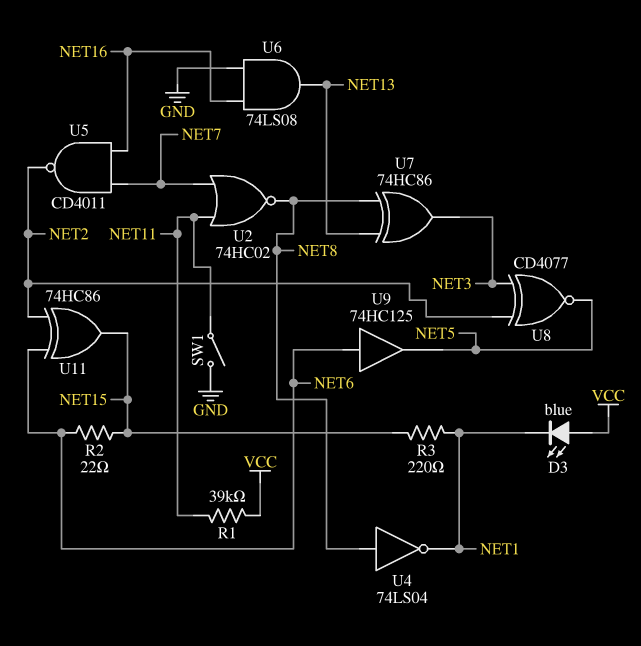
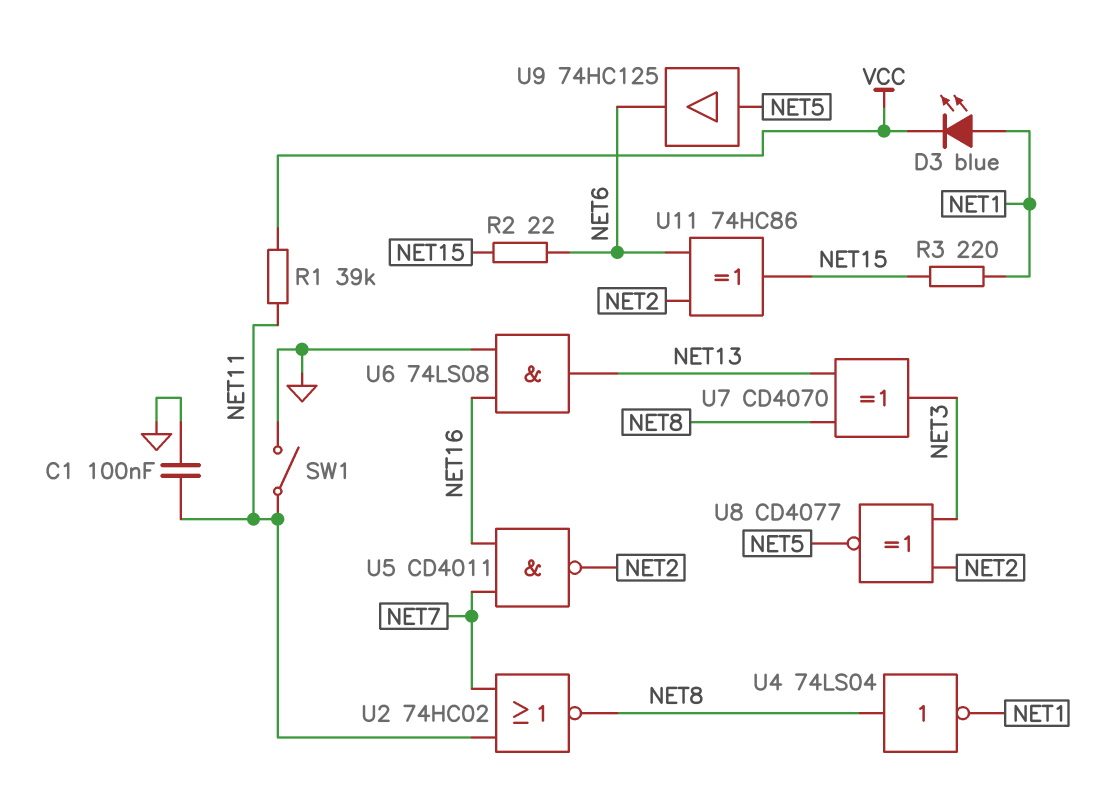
C1: none -> 100nF (GND, NET11)
D3: LED blue (A VCC, K NET1) -> LED blue (A NET1, K VCC)
U7: XOR 74HC86 (in NET8, in NET13, out NET3) -> XOR CD4070 (in NET8, in NET13, out NET3)
U9: buffer 74HC125 (in NET6, out NET5) -> buffer 74HC125 (in NET5, out NET6)

